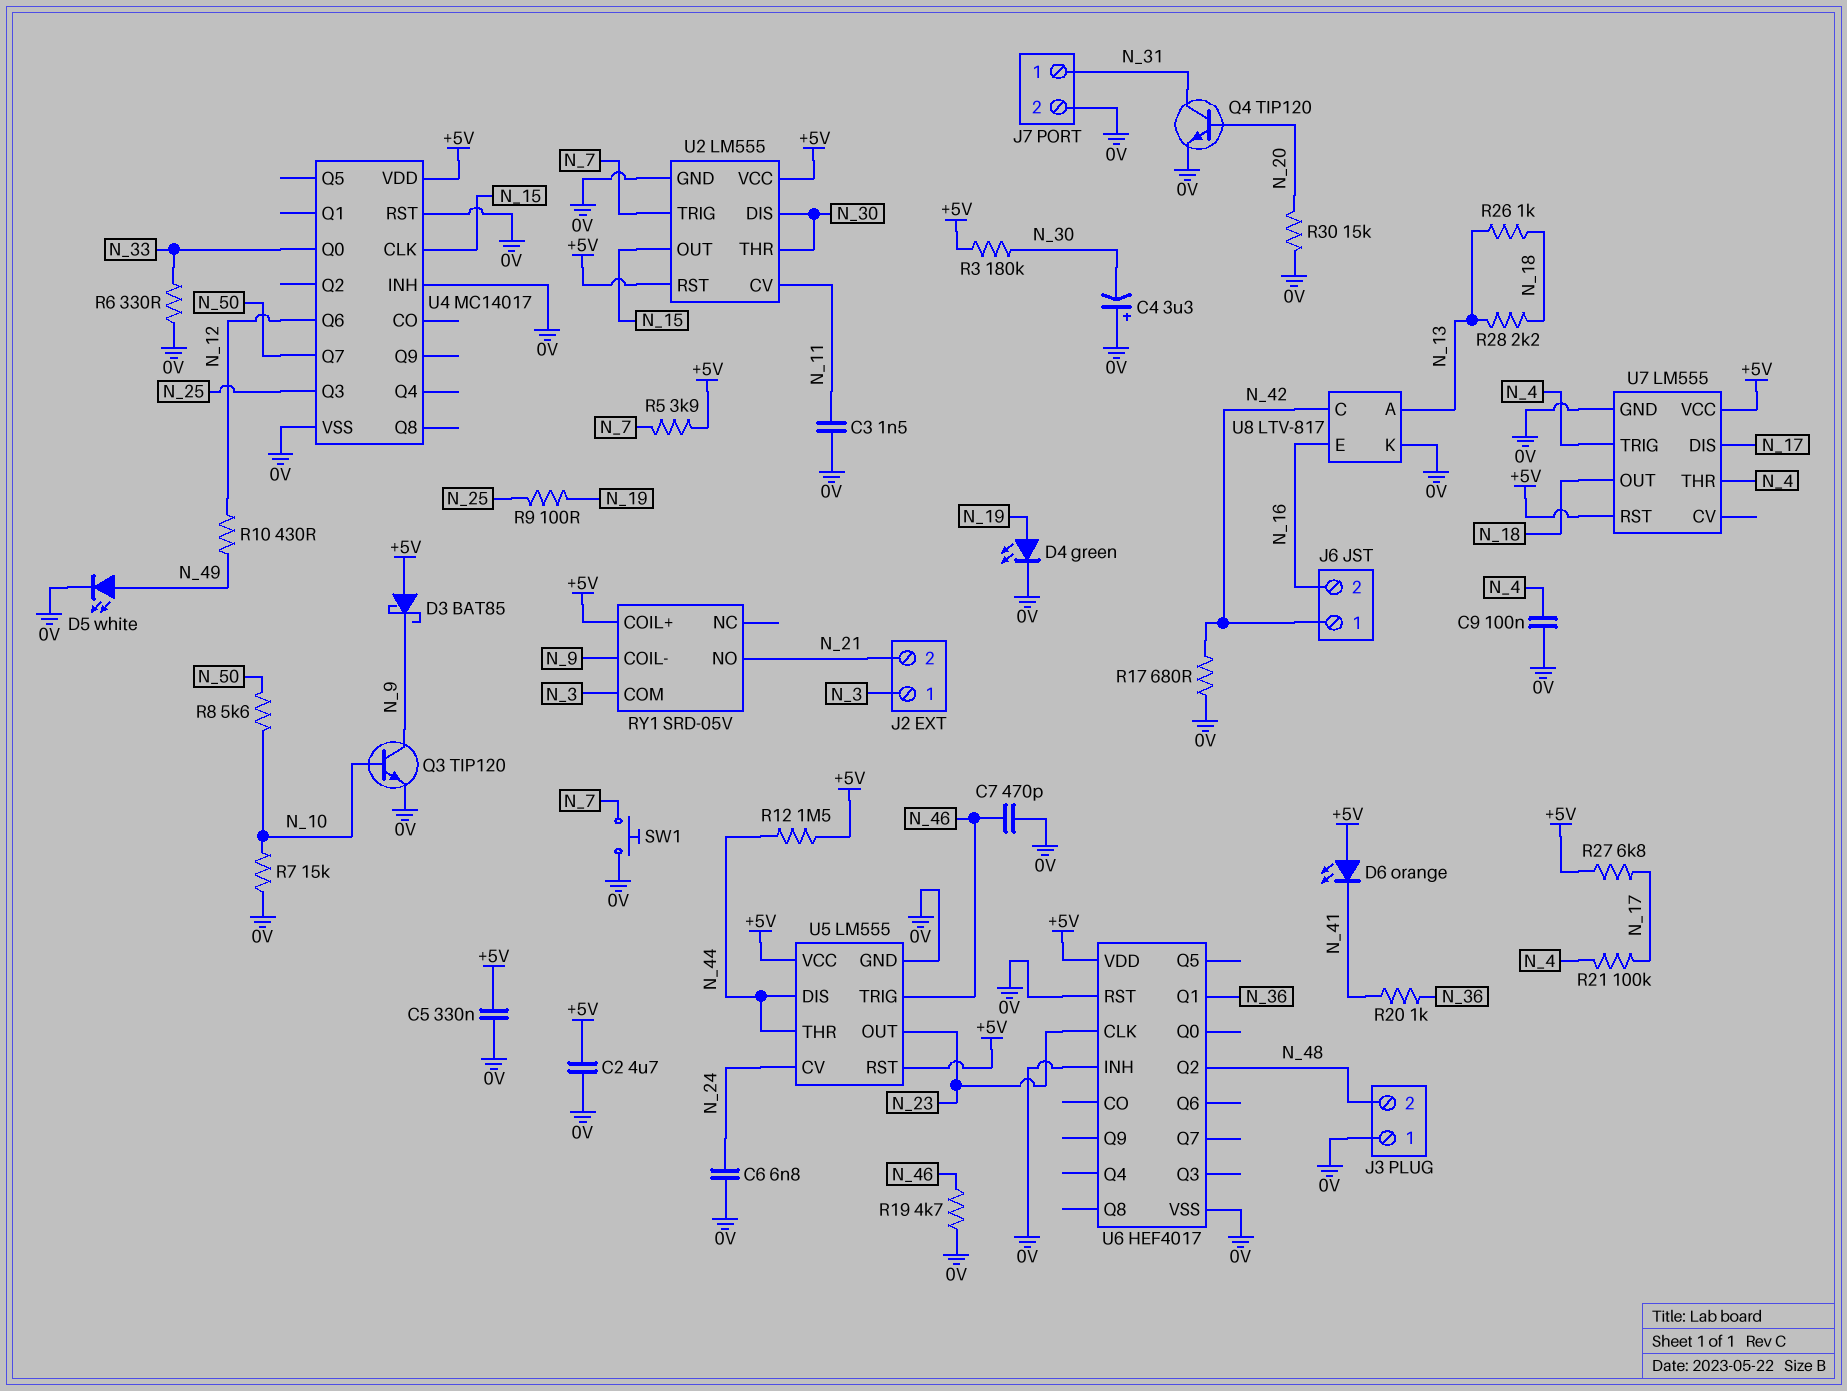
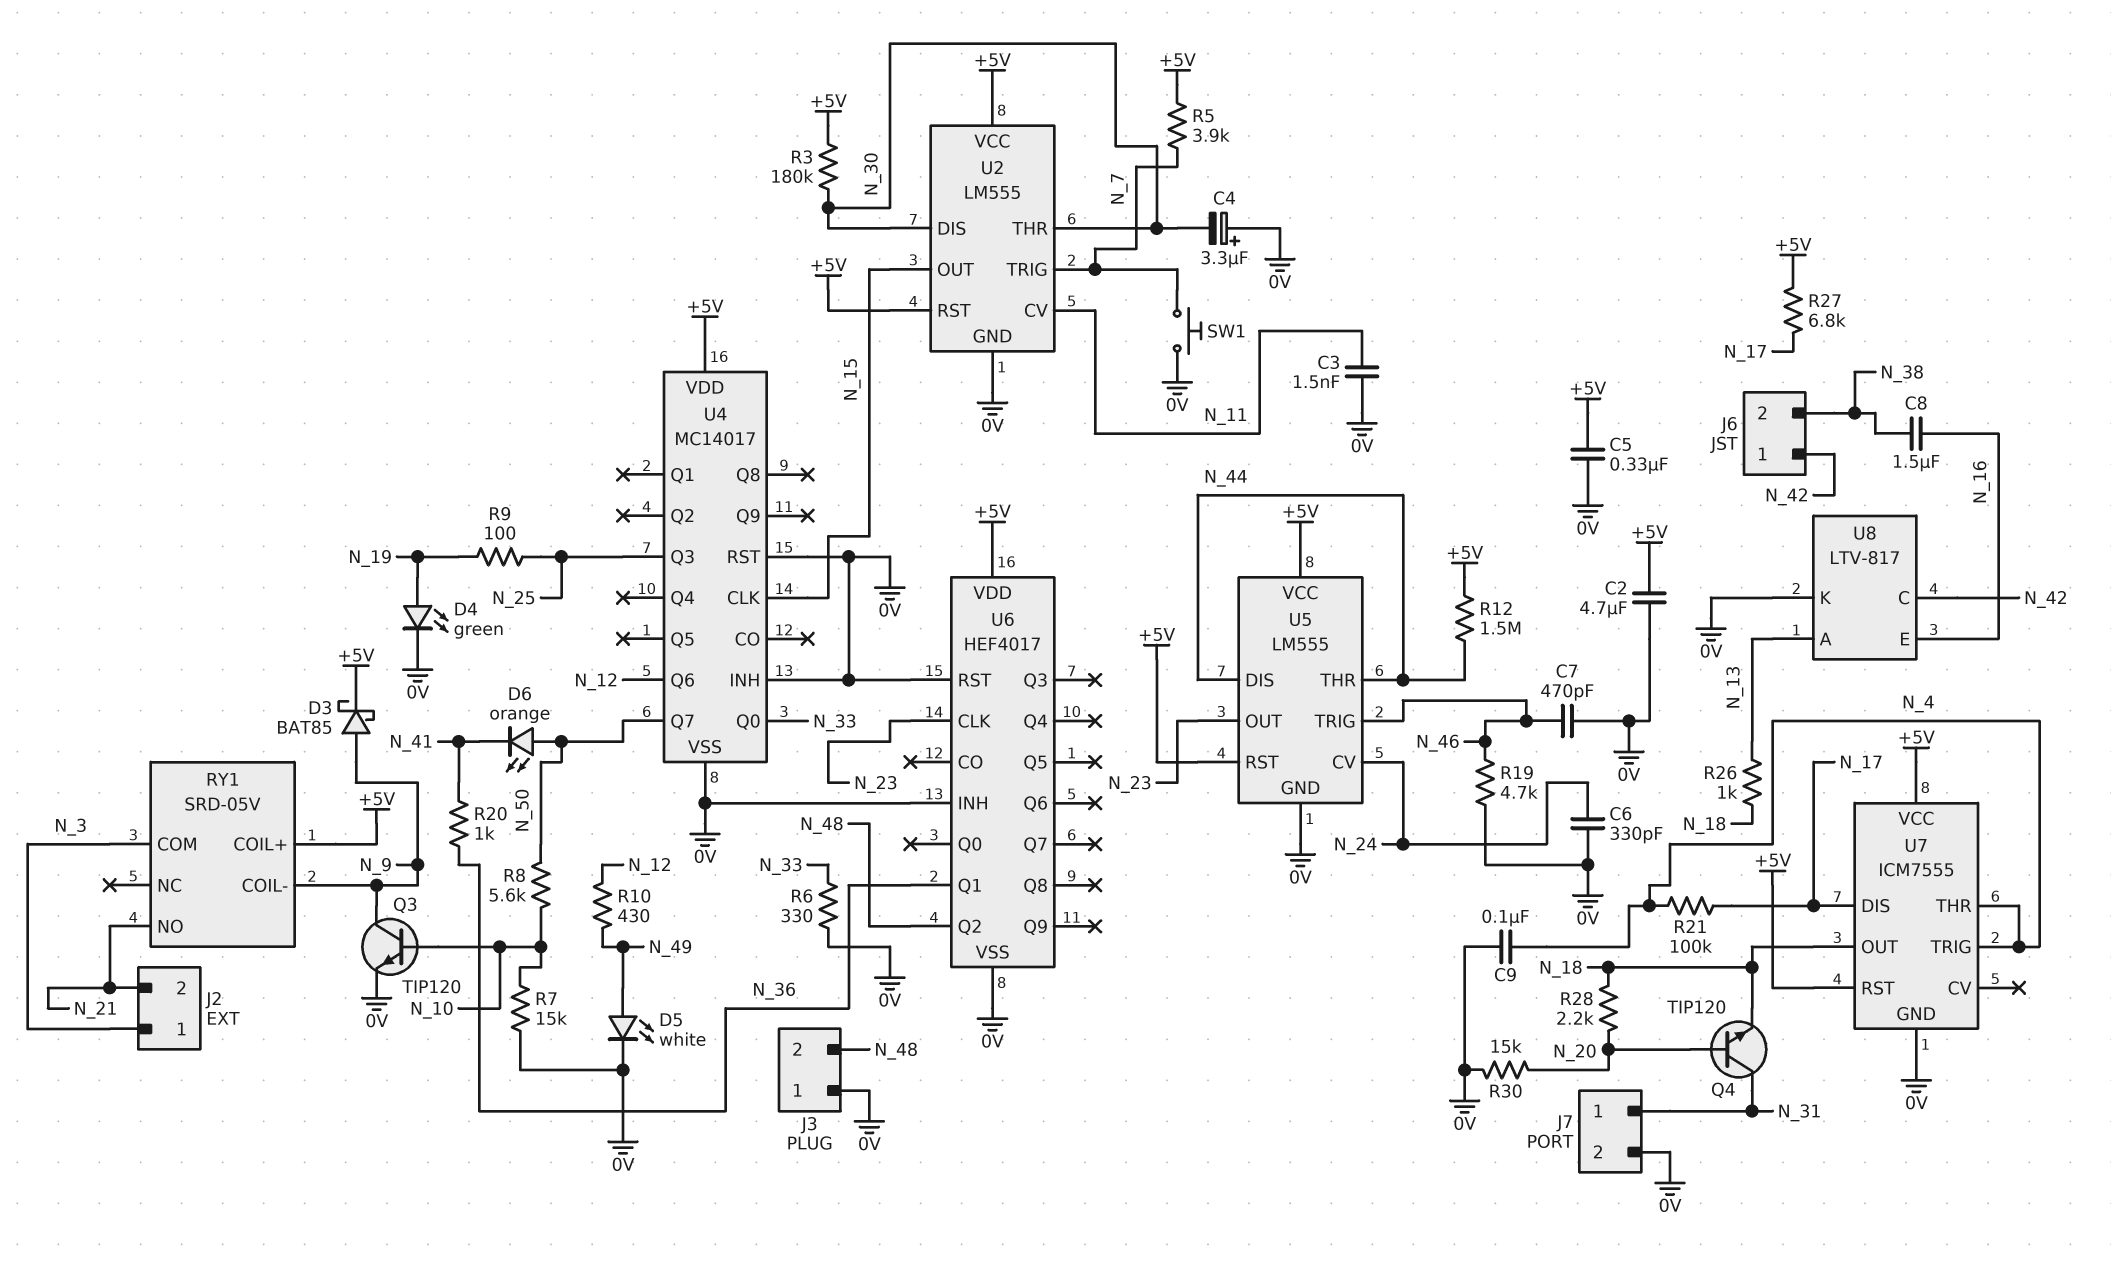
C6: 6.8nF (0V, N_24) -> 330pF (0V, N_24)
C8: none -> 1.5uF (N_16, N_38)
D3: schottky BAT85 (A +5V, K N_9) -> schottky BAT85 (A N_9, K +5V)
D6: LED orange (A +5V, K N_41) -> LED orange (A N_50, K N_41)
J6 pin 2: N_16 -> N_38
Q4: NPN TIP120 (B N_20, C N_31, E 0V) -> NPN TIP120 (B N_20, C N_31, E N_18)
R17: 680 (0V, N_42) -> none
R28: 2.2k (N_13, N_18) -> 2.2k (N_18, N_20)
U7: LM555 -> ICM7555

